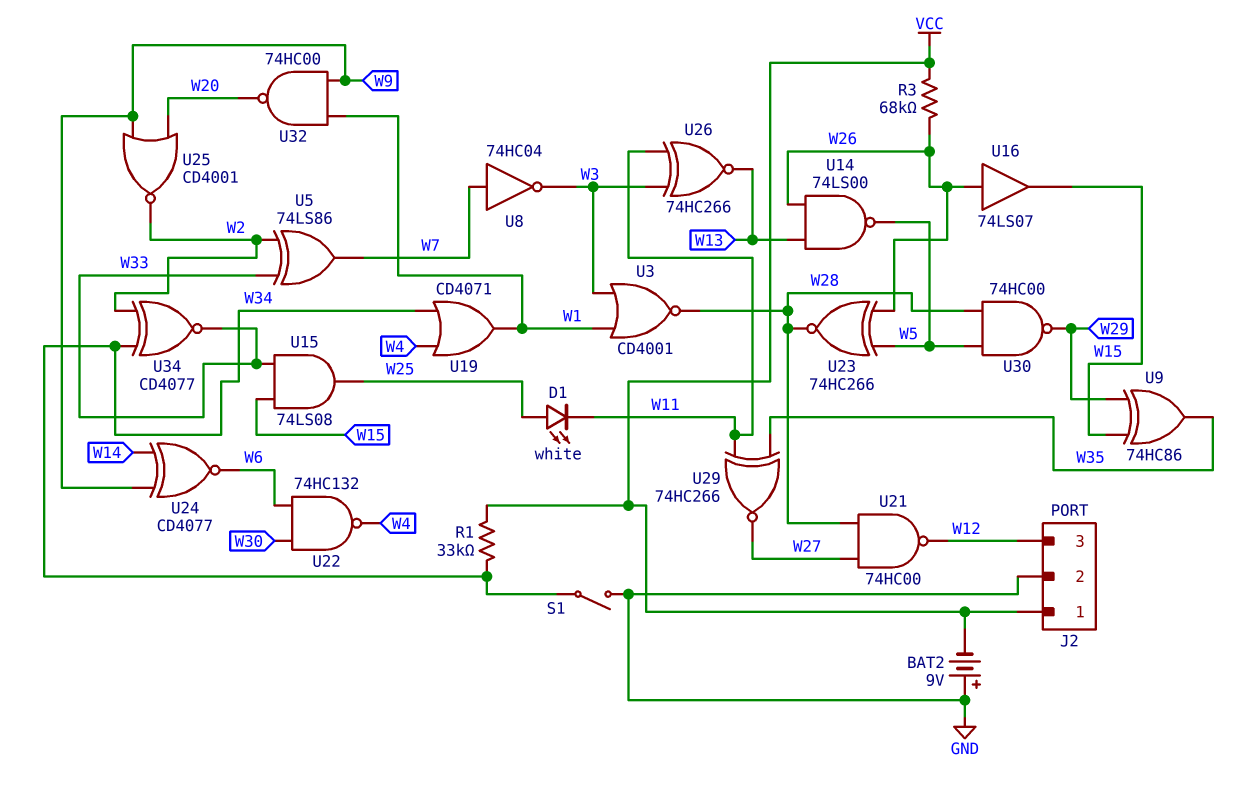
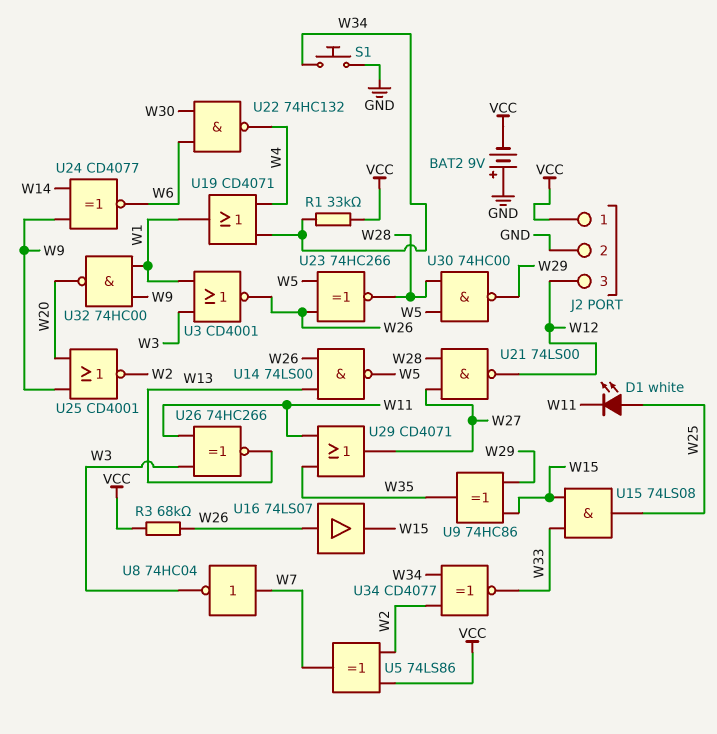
S1: switch (GND, W34) -> button (GND, W34)
U3: NOR CD4001 (in W1, in W3, out W28) -> NOR CD4001 (in W1, in W3, out W26)
U5: XOR 74LS86 (in W2, in W33, out W7) -> XOR 74LS86 (in VCC, in W2, out W7)
U21: NAND 74HC00 (in W27, in W28, out W12) -> NAND 74LS00 (in W27, in W28, out W12)
U29: XNOR 74HC266 (in W11, in W35, out W27) -> OR CD4071 (in W11, in W35, out W27)

